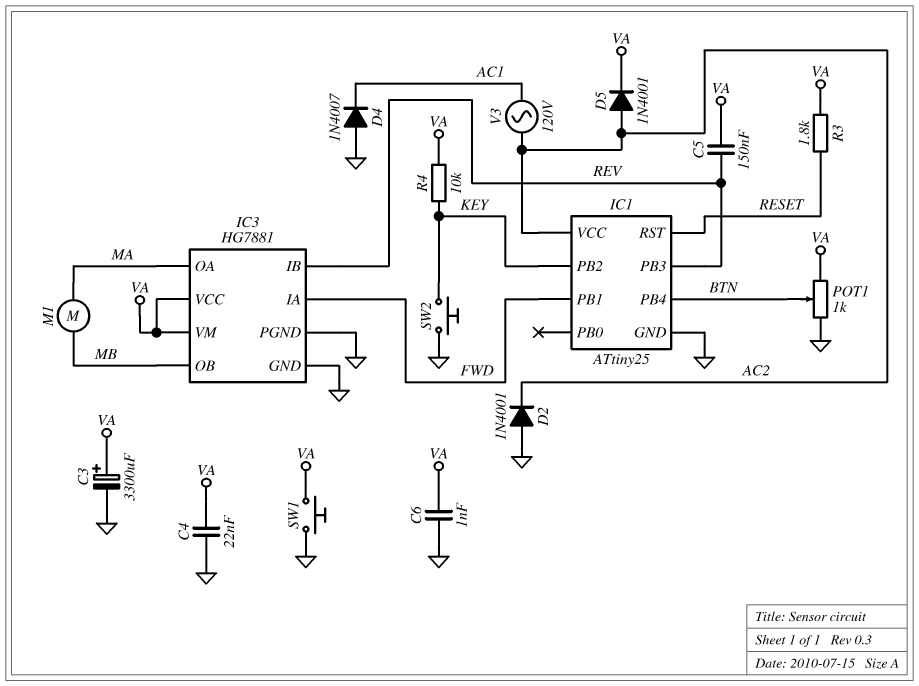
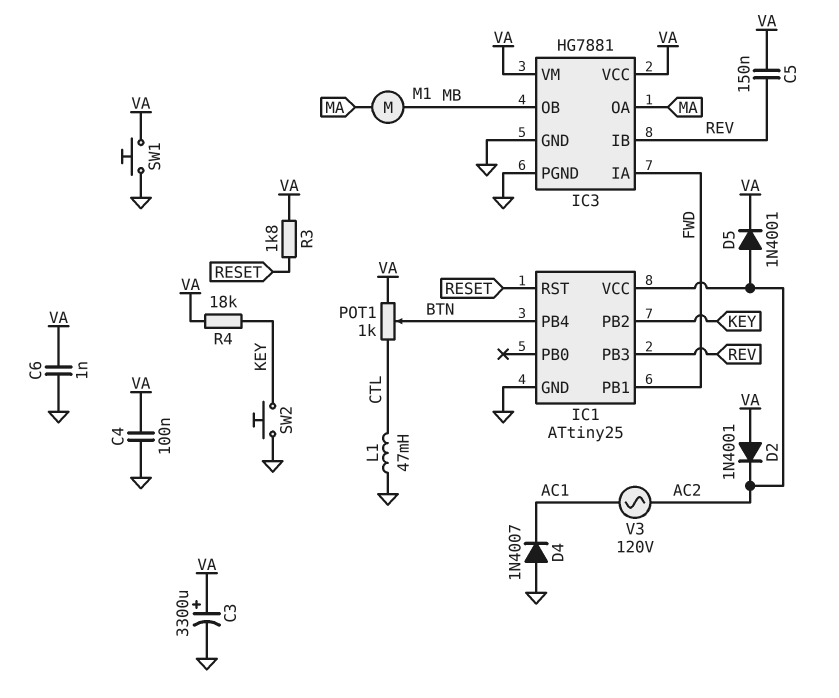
C4: 22nF (GND, VA) -> 100nF (GND, VA)
D2: diode 1N4001 (A GND, K AC2) -> diode 1N4001 (A VA, K AC2)
L1: none -> 47mH (CTL, GND)
POT1: 1k (GND, VA, wiper BTN) -> 1k (CTL, VA, wiper BTN)
R4: 10k (KEY, VA) -> 18k (KEY, VA)

